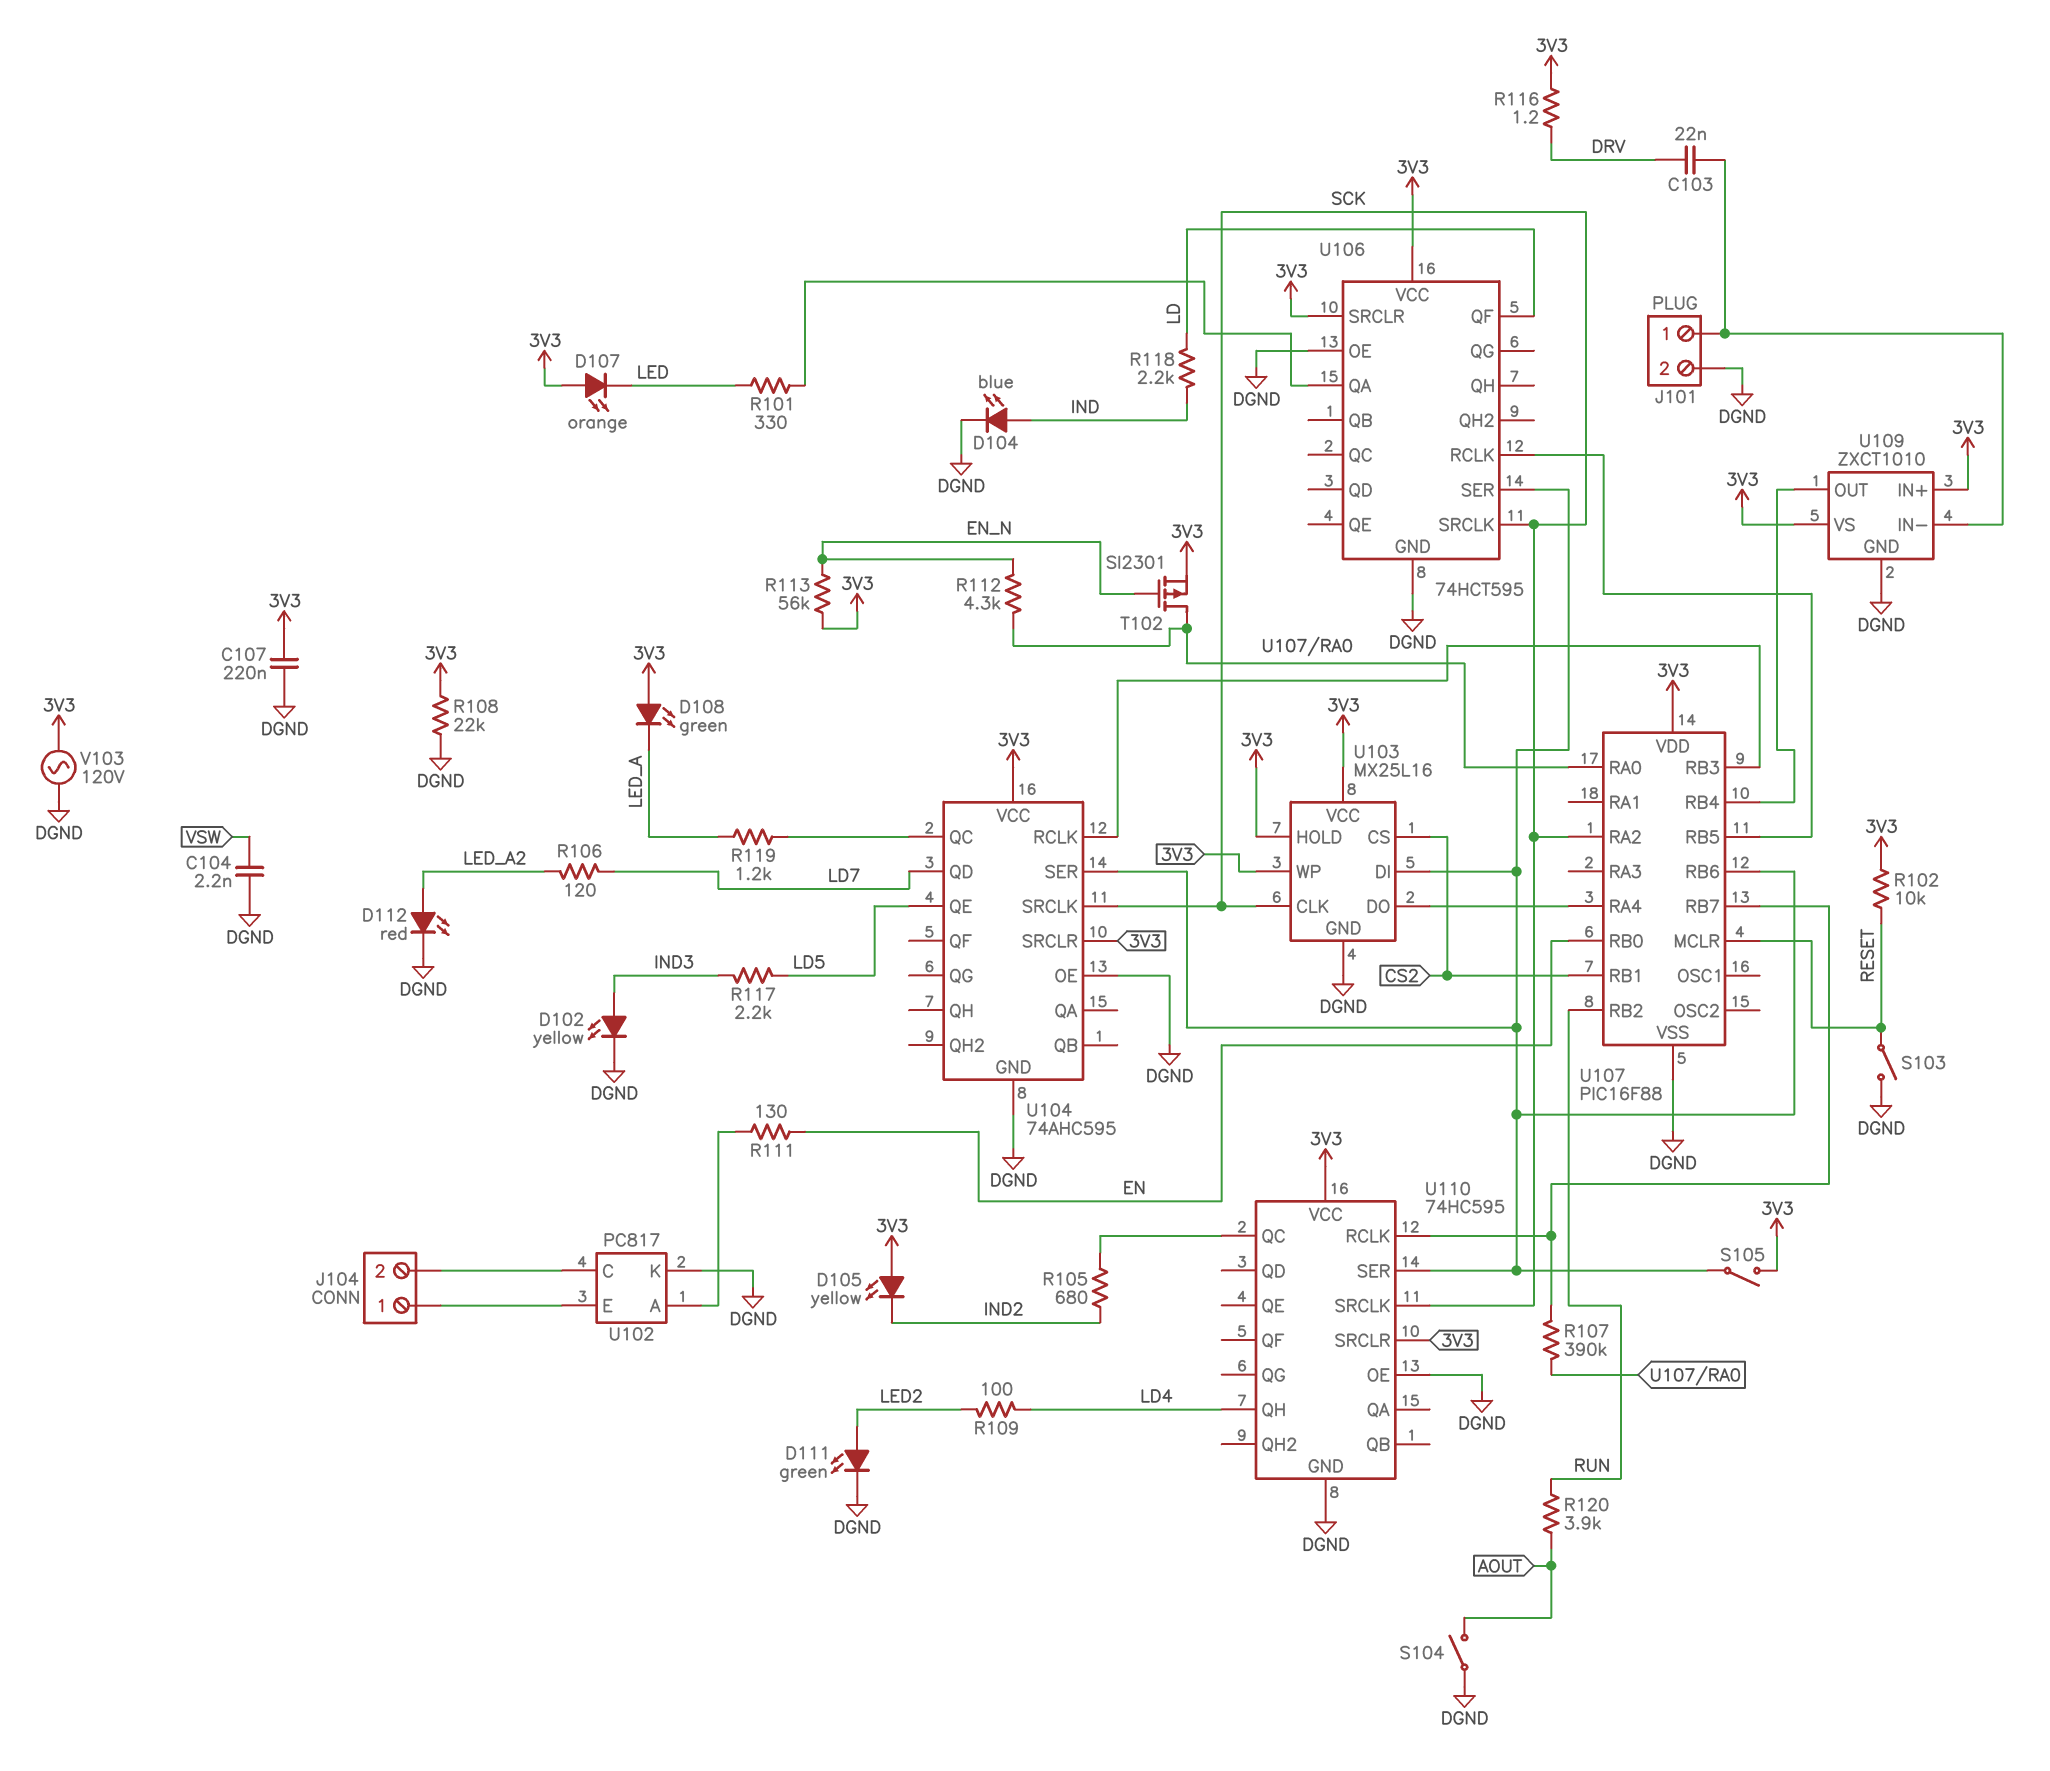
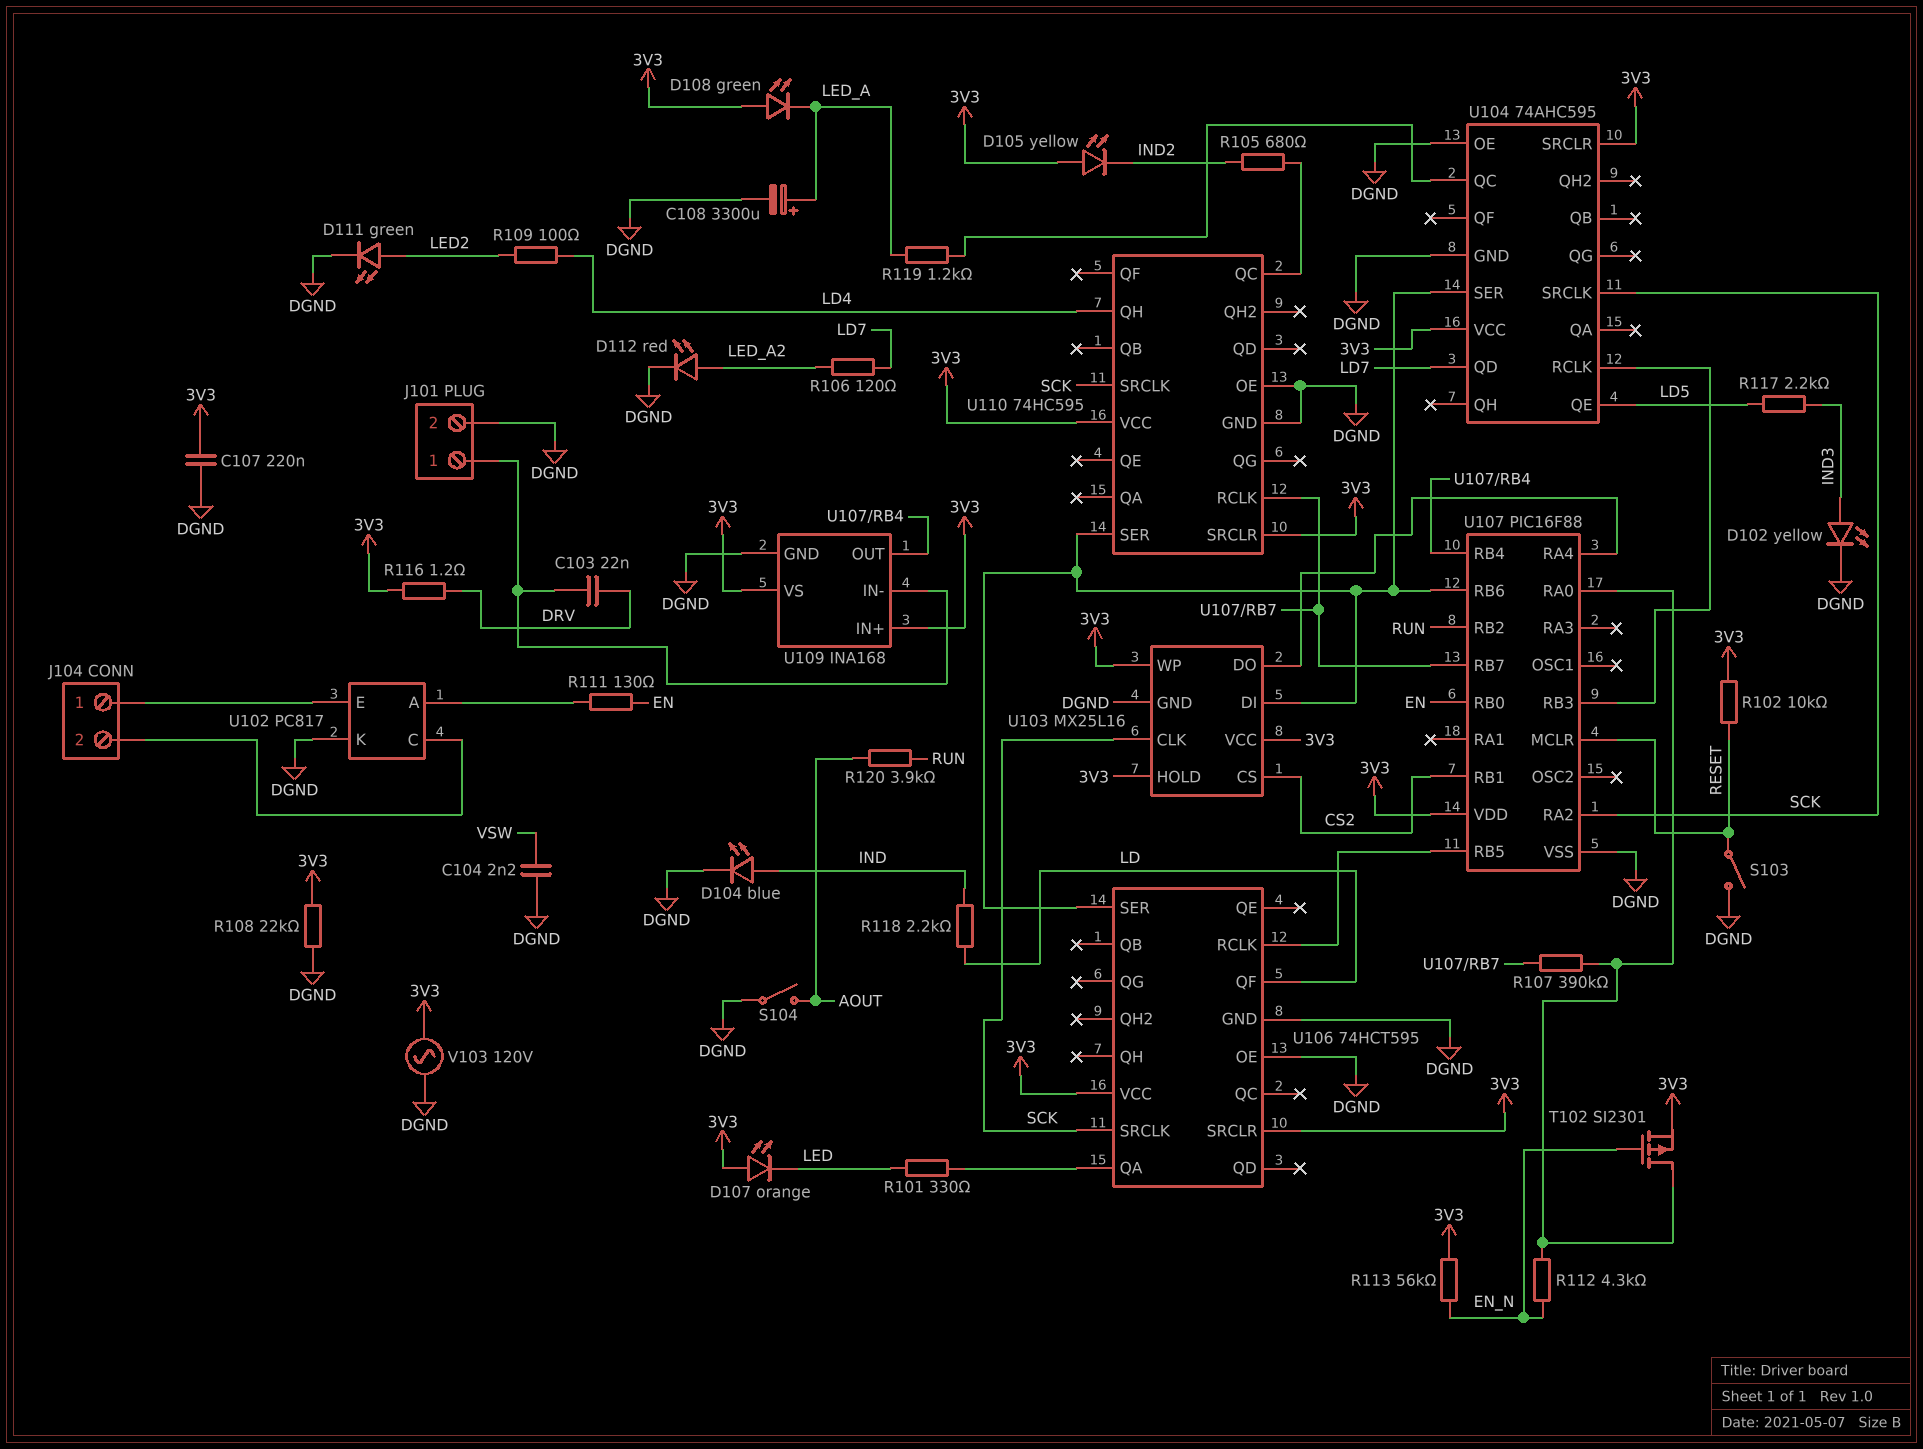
C108: none -> 3300uF (plus LED_A, minus DGND)
S105: switch (3V3, U103/DI) -> none
U109: ZXCT1010 -> INA168

